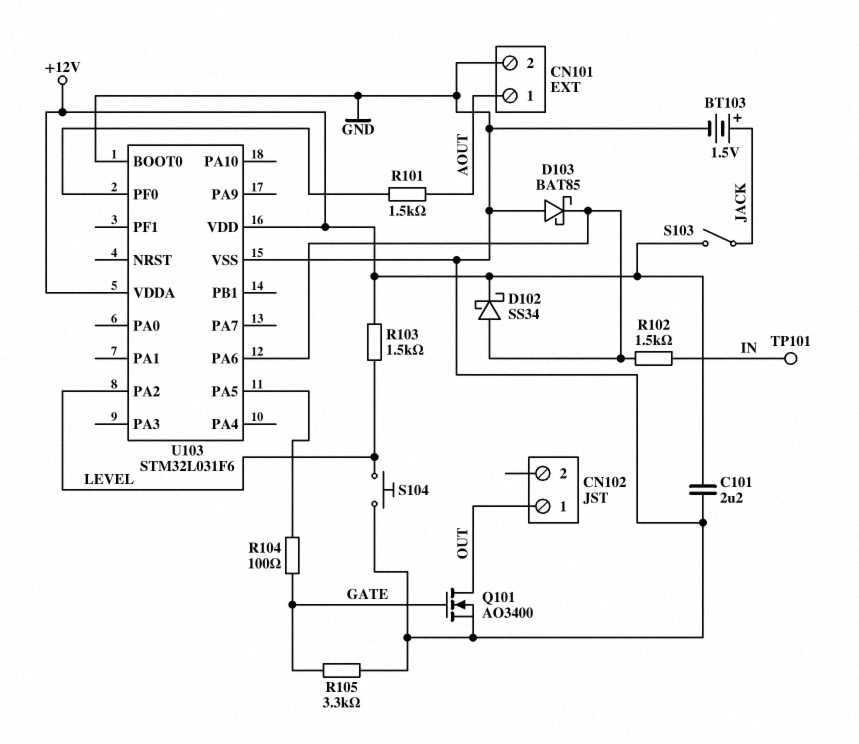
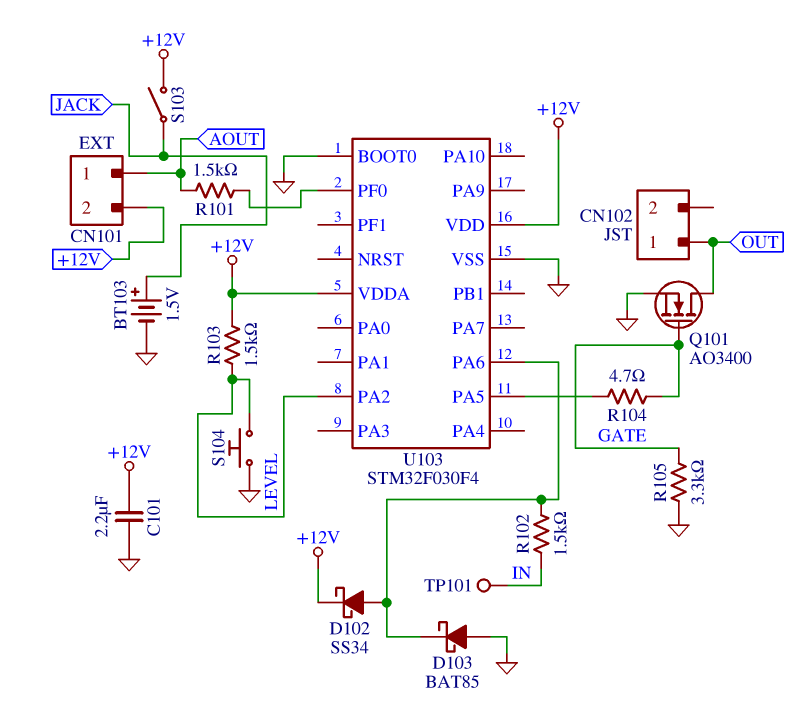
CN101 pin 2: GND -> +12V
R104: 100 (GATE, U103/PA5) -> 4.7 (GATE, U103/PA5)
U103: STM32L031F6 -> STM32F030F4

